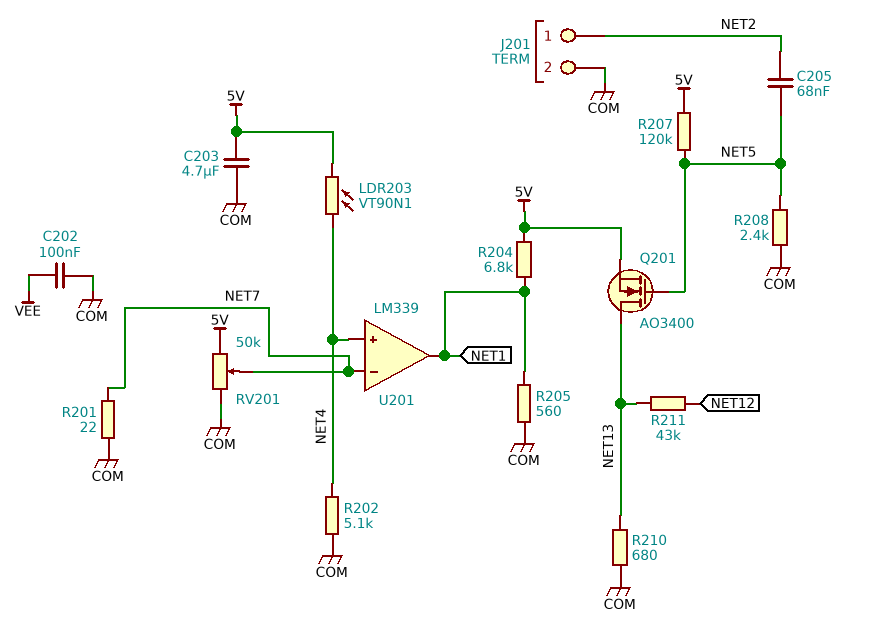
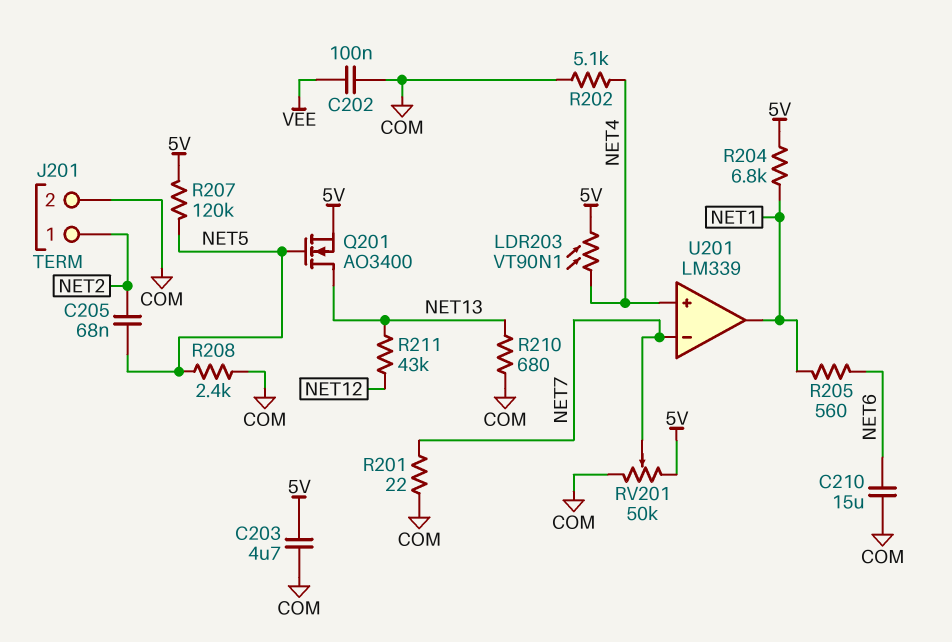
C210: none -> 15uF (COM, NET6)
R205: 560 (COM, NET1) -> 560 (NET1, NET6)

